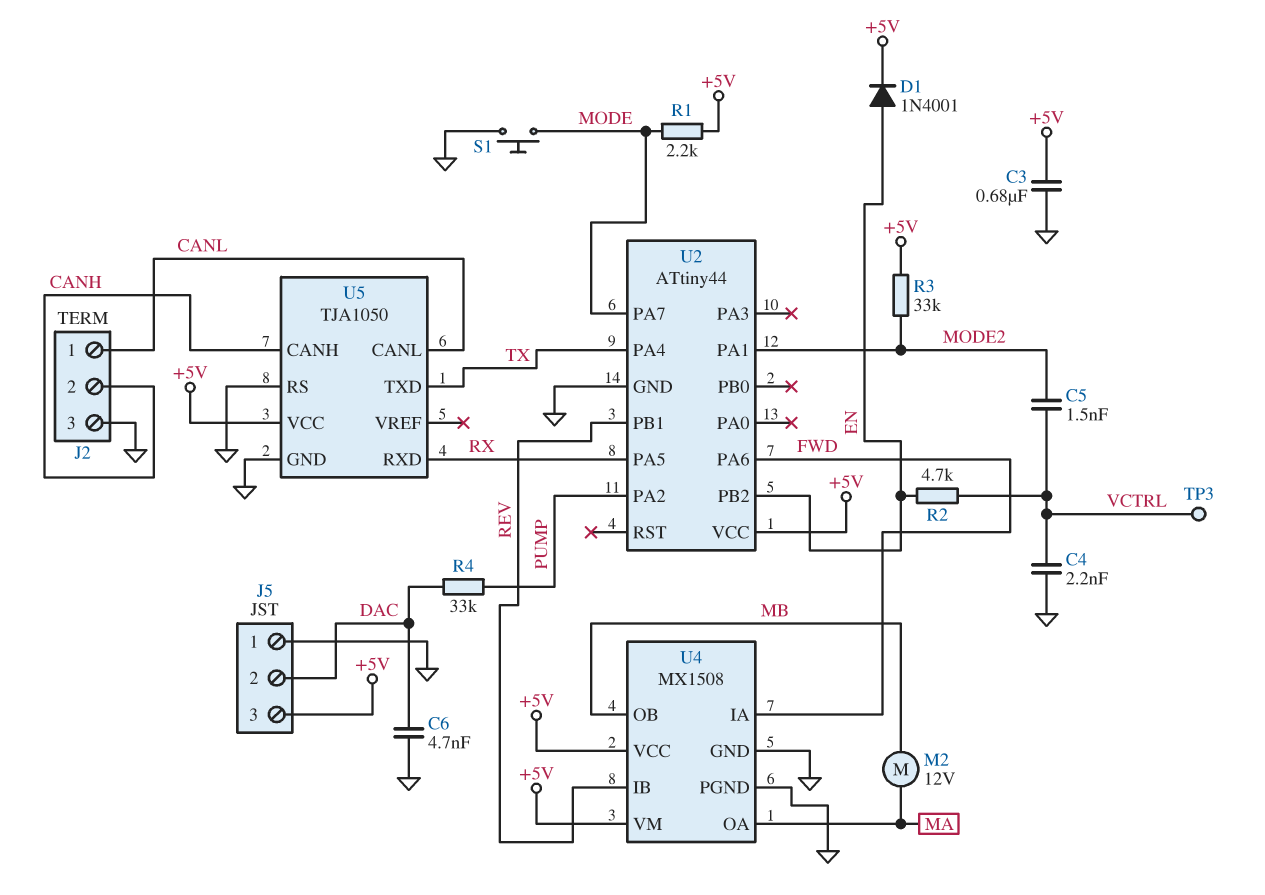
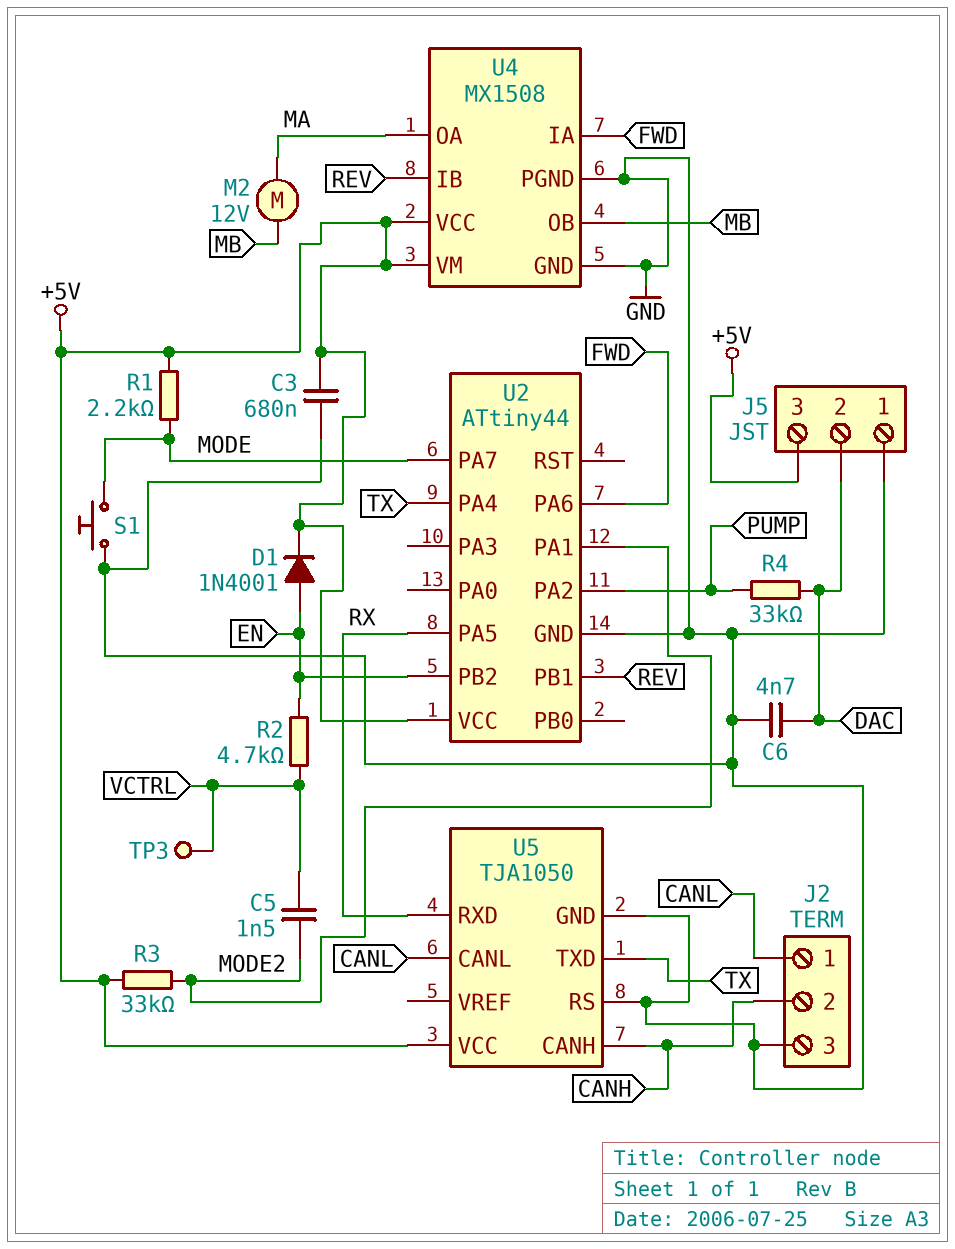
C4: 2.2nF (GND, VCTRL) -> none

